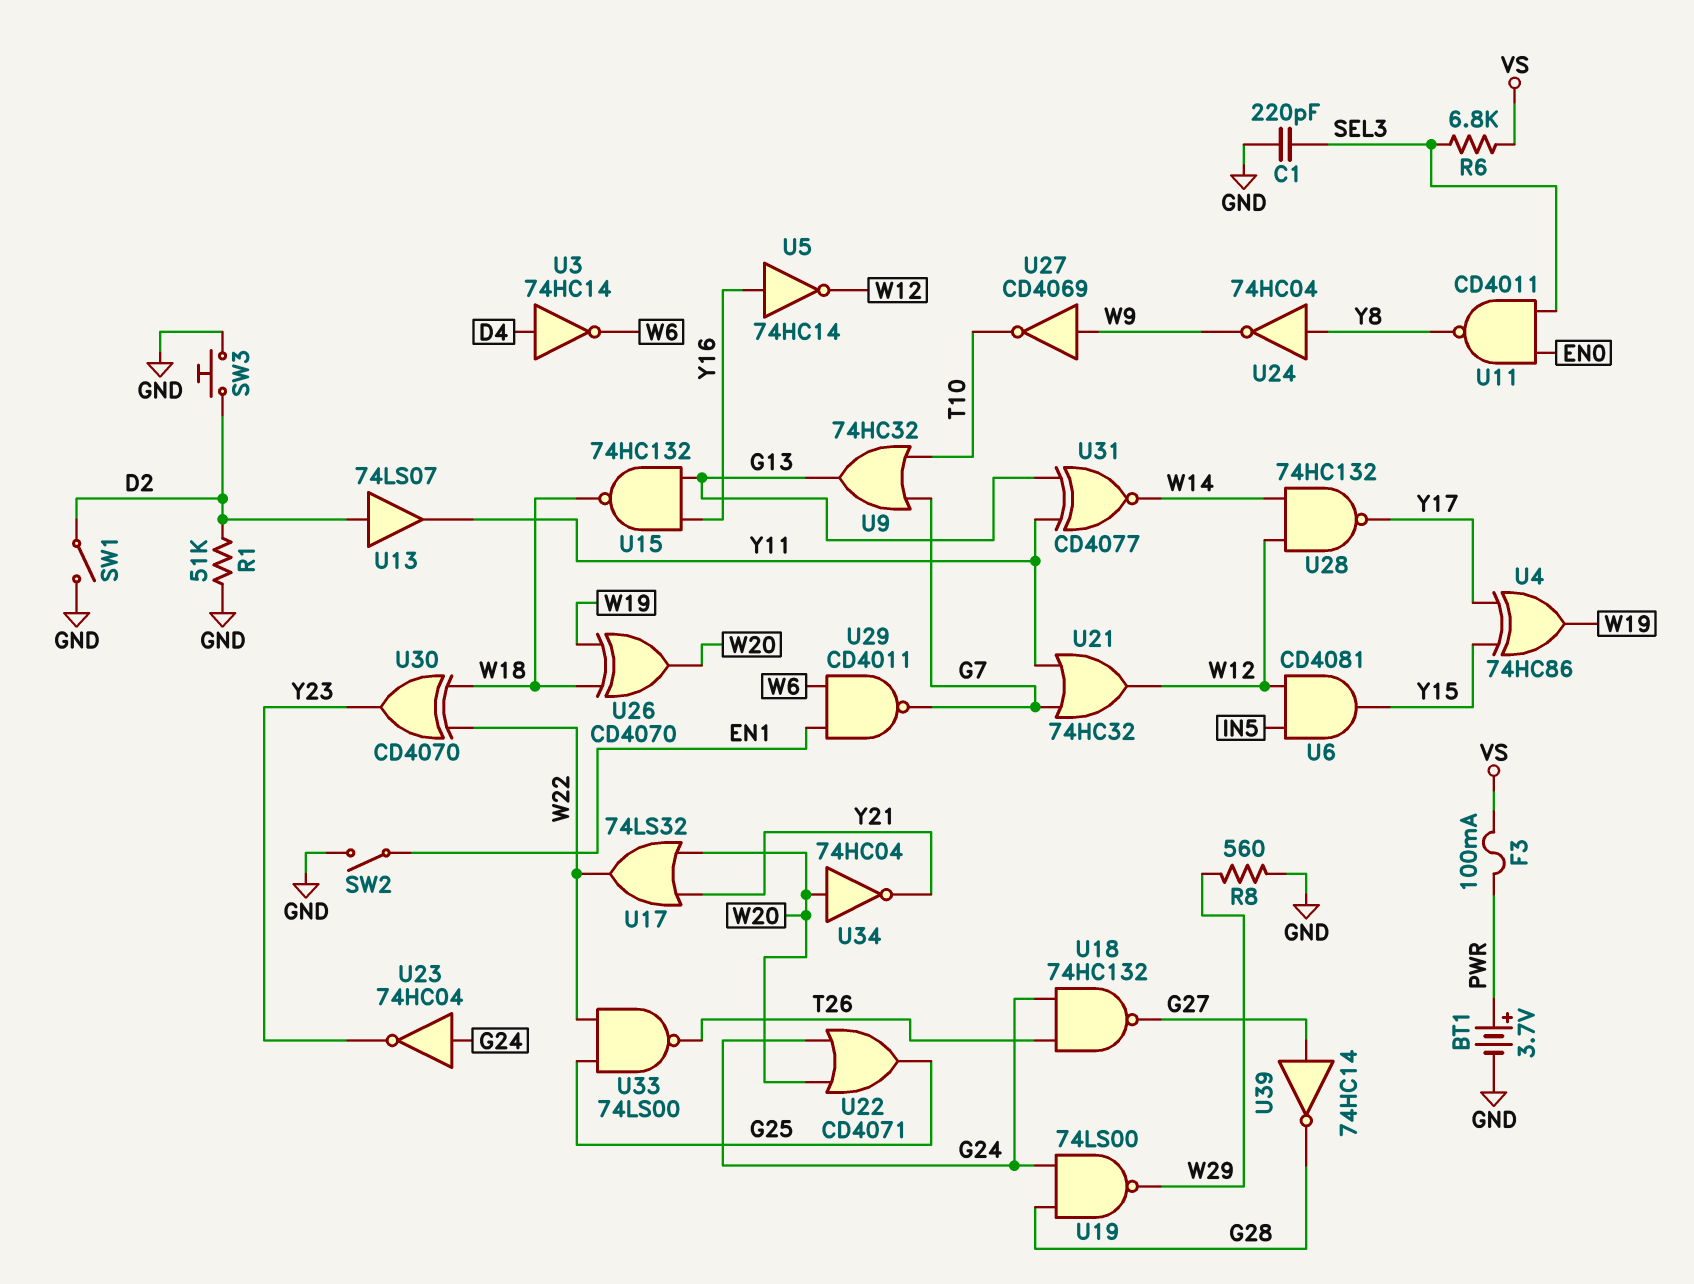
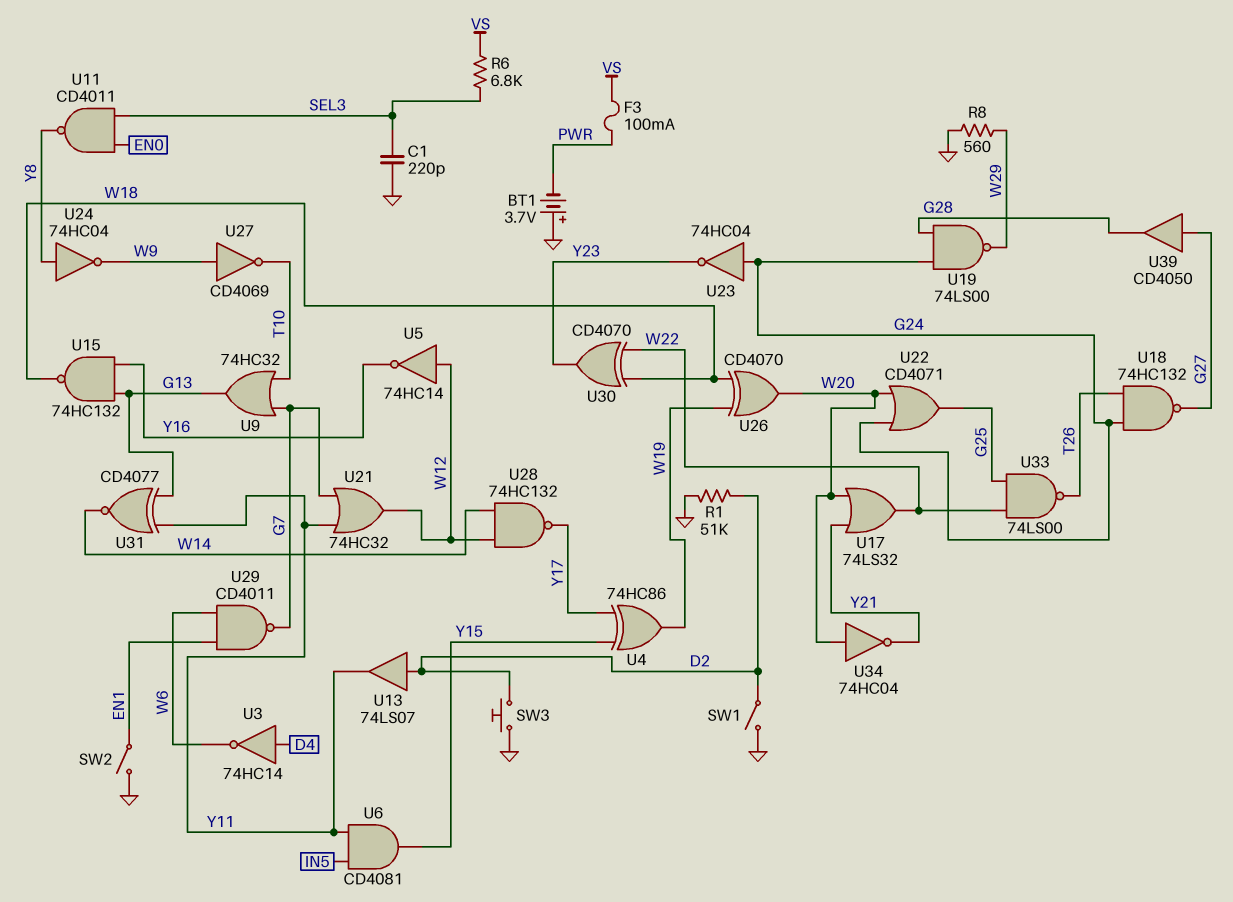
BT1: 3.7V (plus PWR, minus GND) -> 3.7V (plus GND, minus PWR)
U5: NOT 74HC14 (in Y16, out W12) -> NOT 74HC14 (in W12, out Y16)
U6: AND CD4081 (in IN5, in W12, out Y15) -> AND CD4081 (in IN5, in Y11, out Y15)
U39: NOT 74HC14 (in G27, out G28) -> buffer CD4050 (in G27, out G28)

